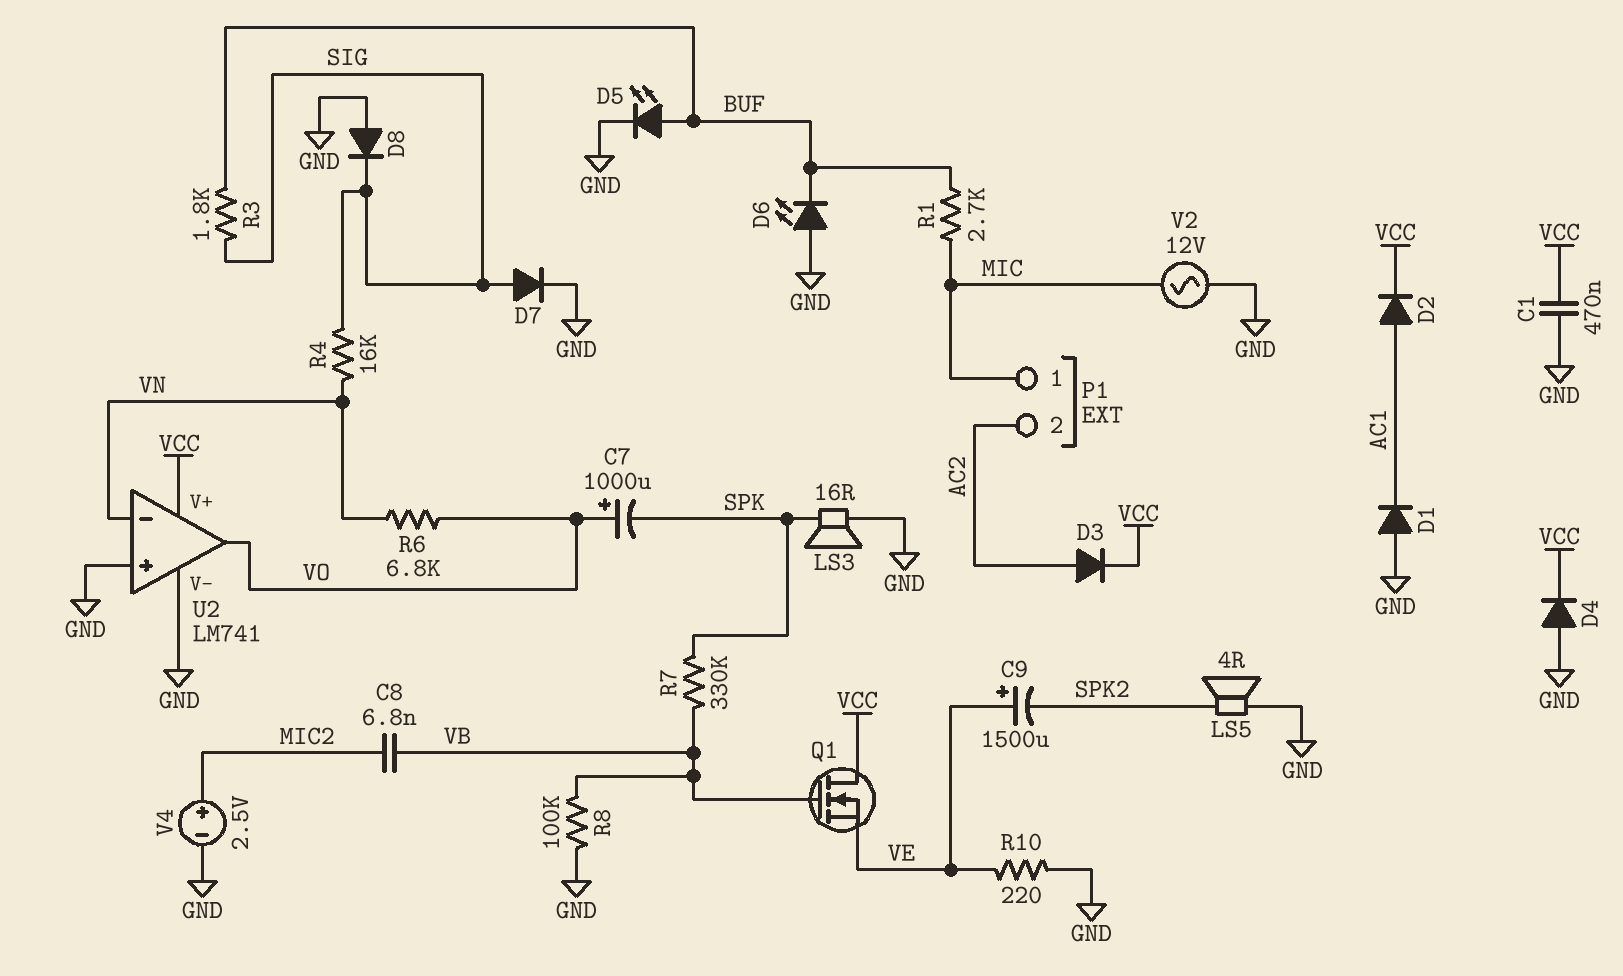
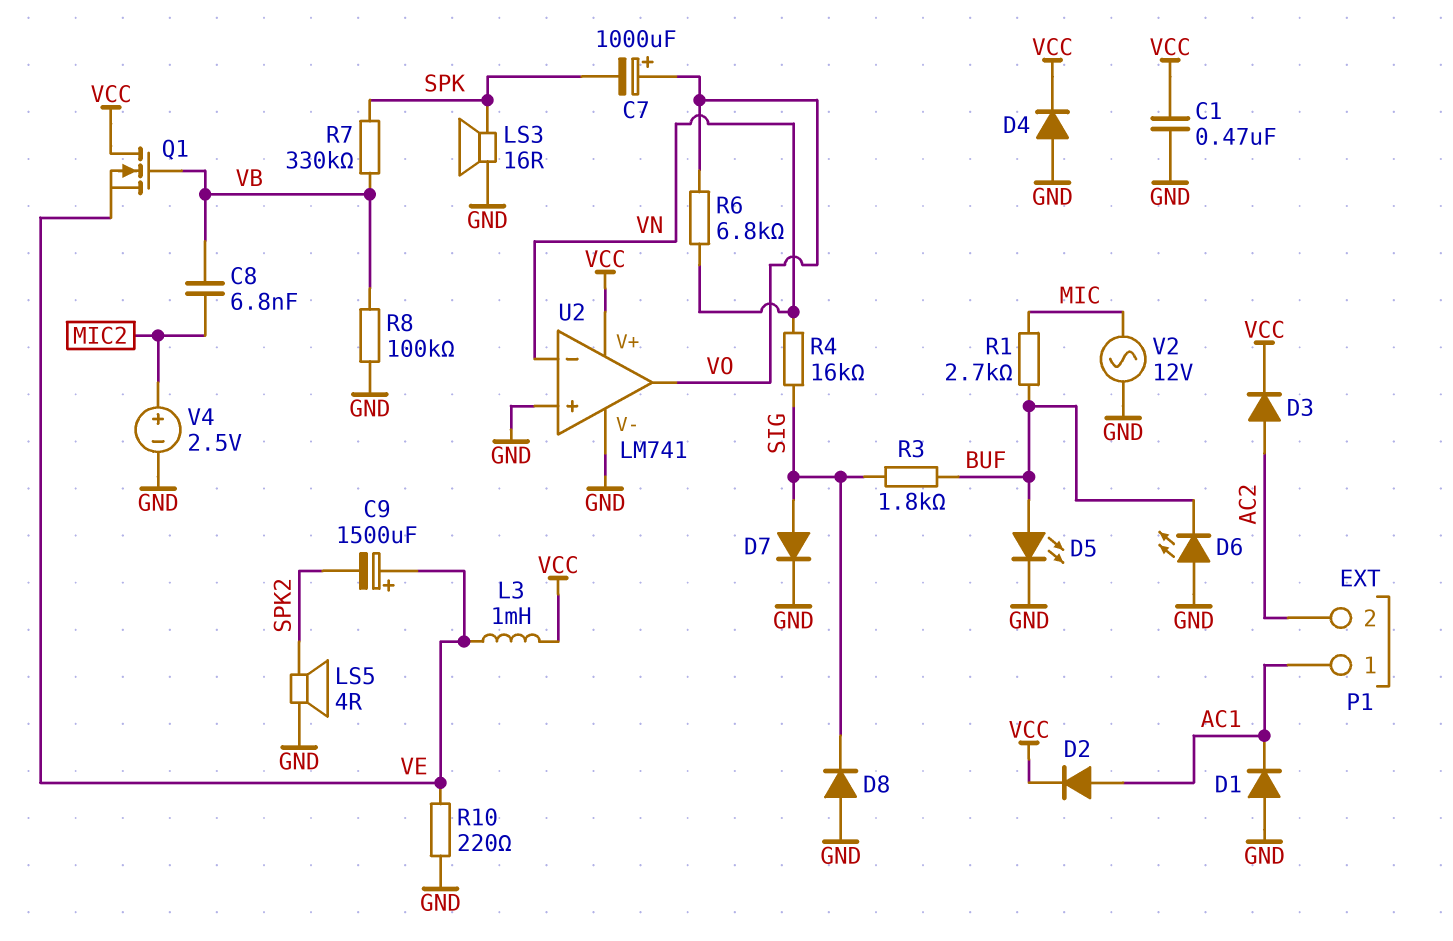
L3: none -> 1mH (VCC, VE)
P1 pin 1: MIC -> AC1

